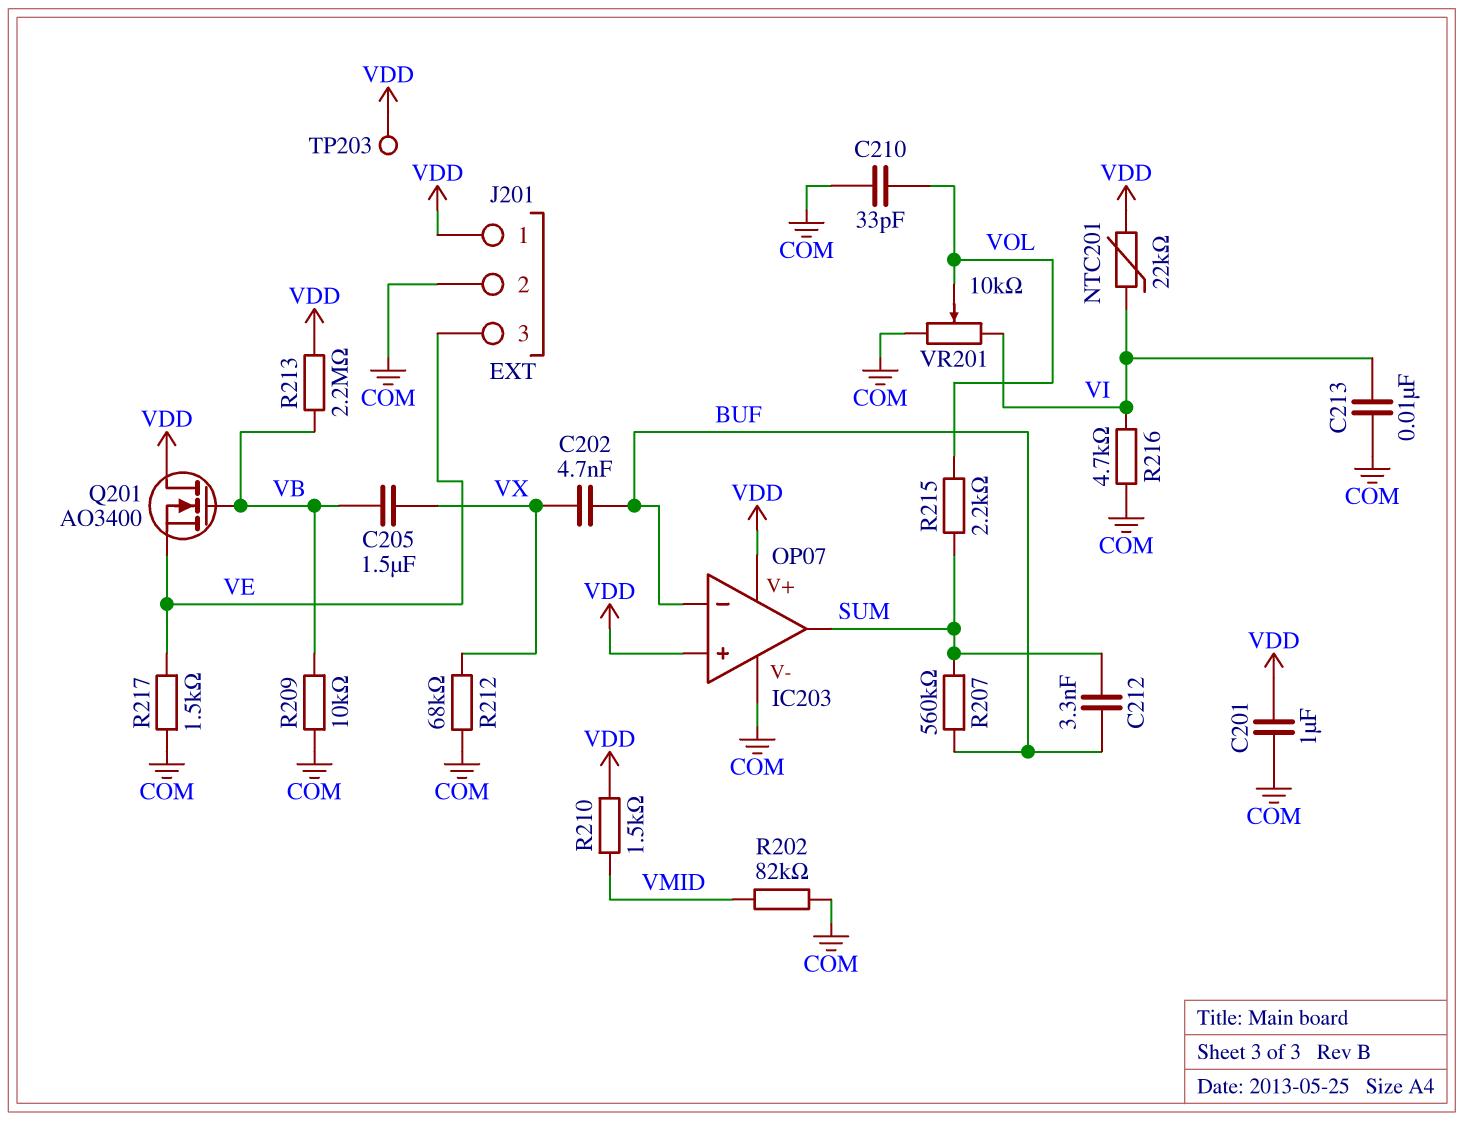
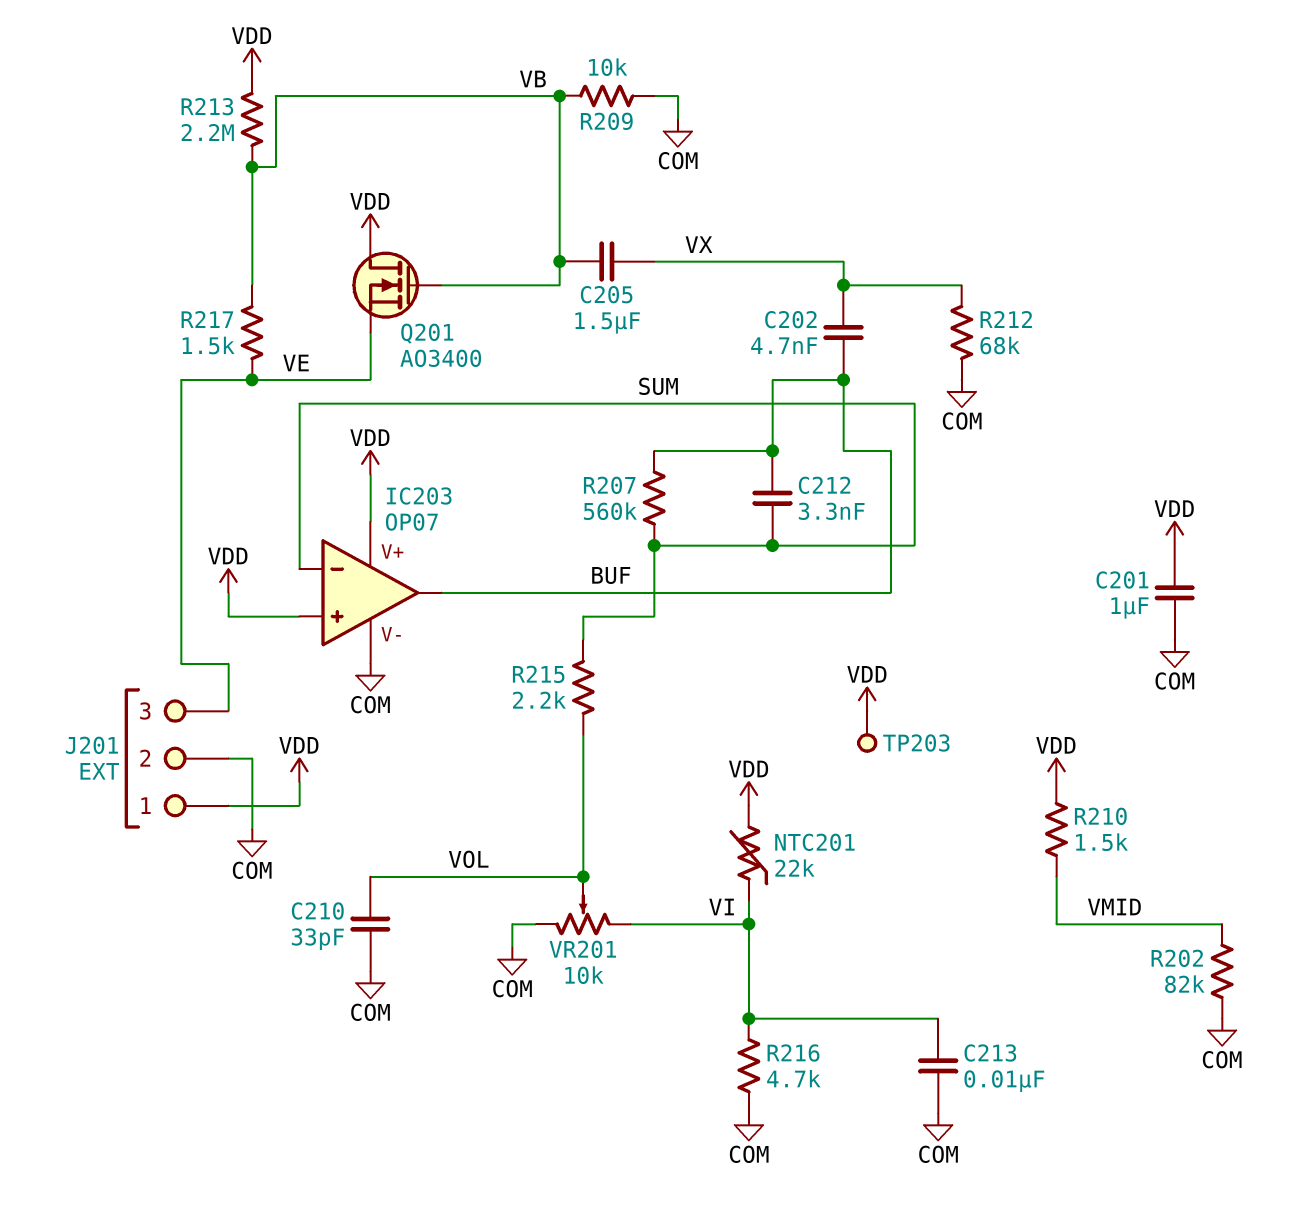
IC203 pin in-: BUF -> SUM
IC203 pin out: SUM -> BUF
R217: 1.5k (COM, VE) -> 1.5k (VB, VE)

